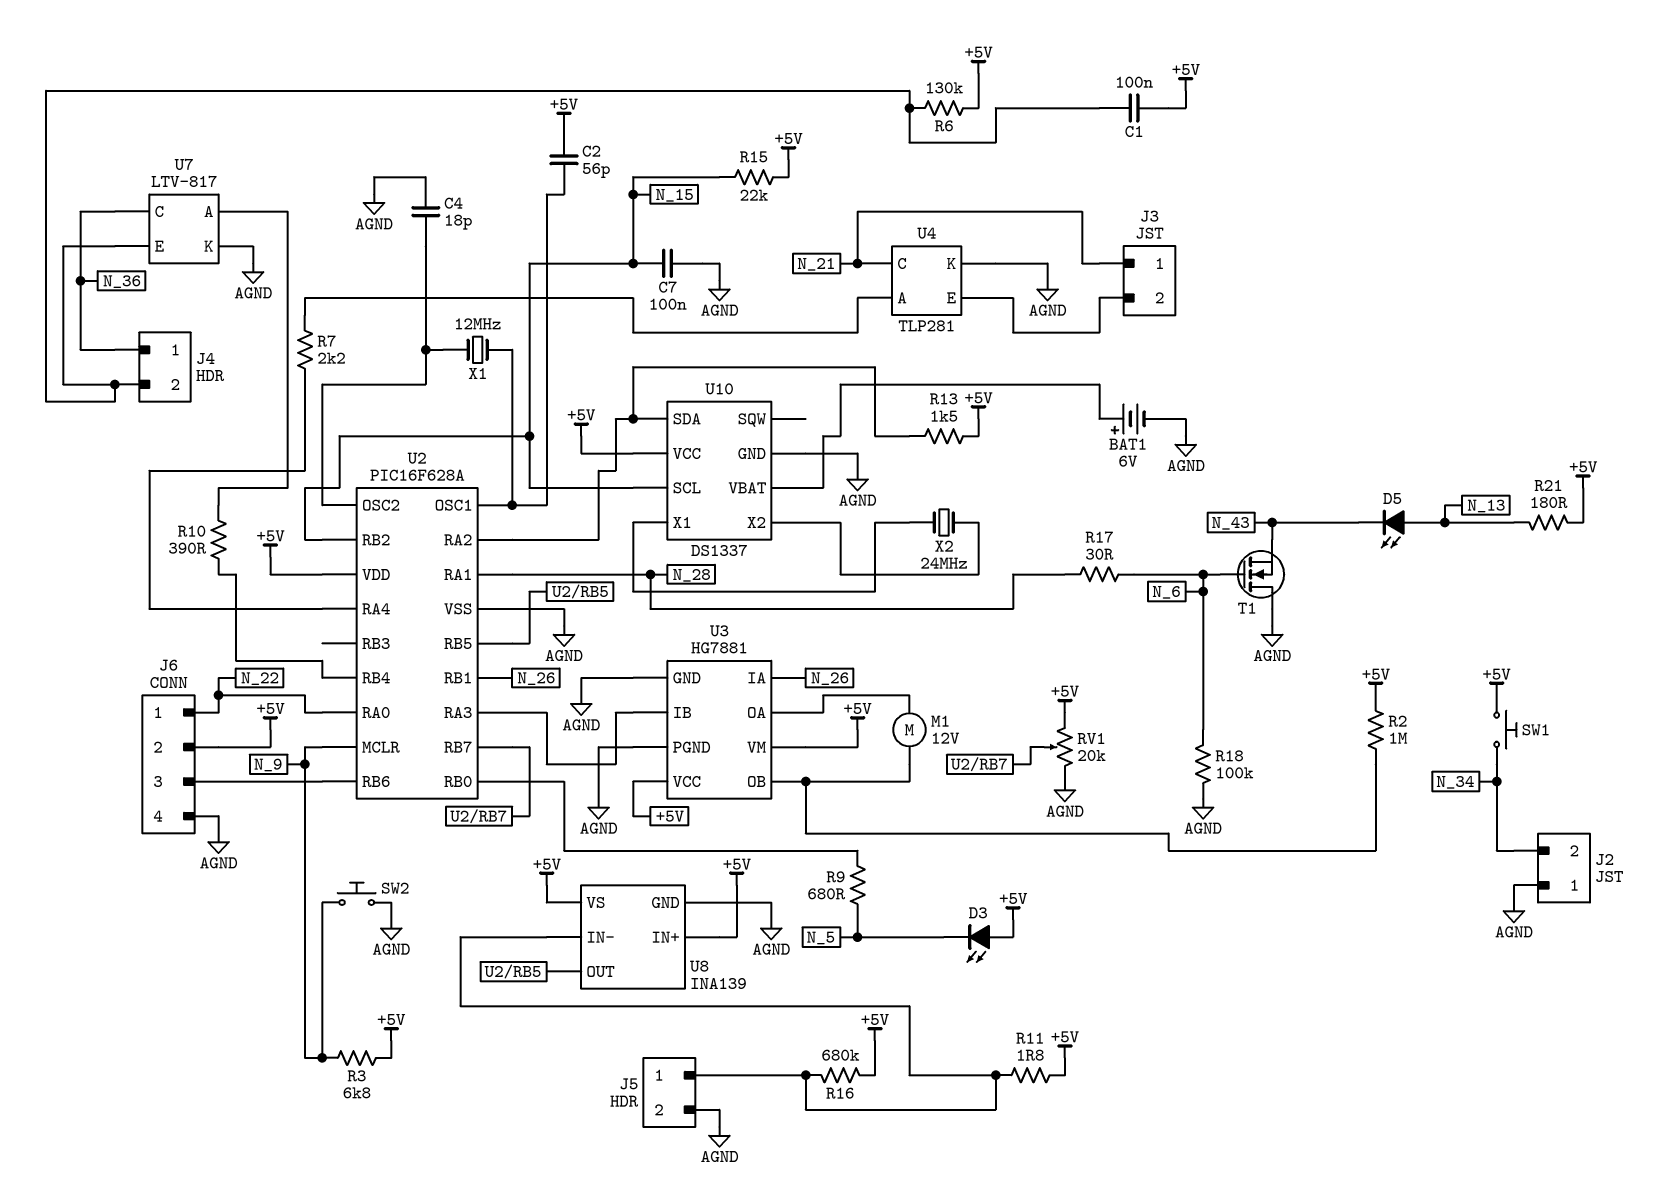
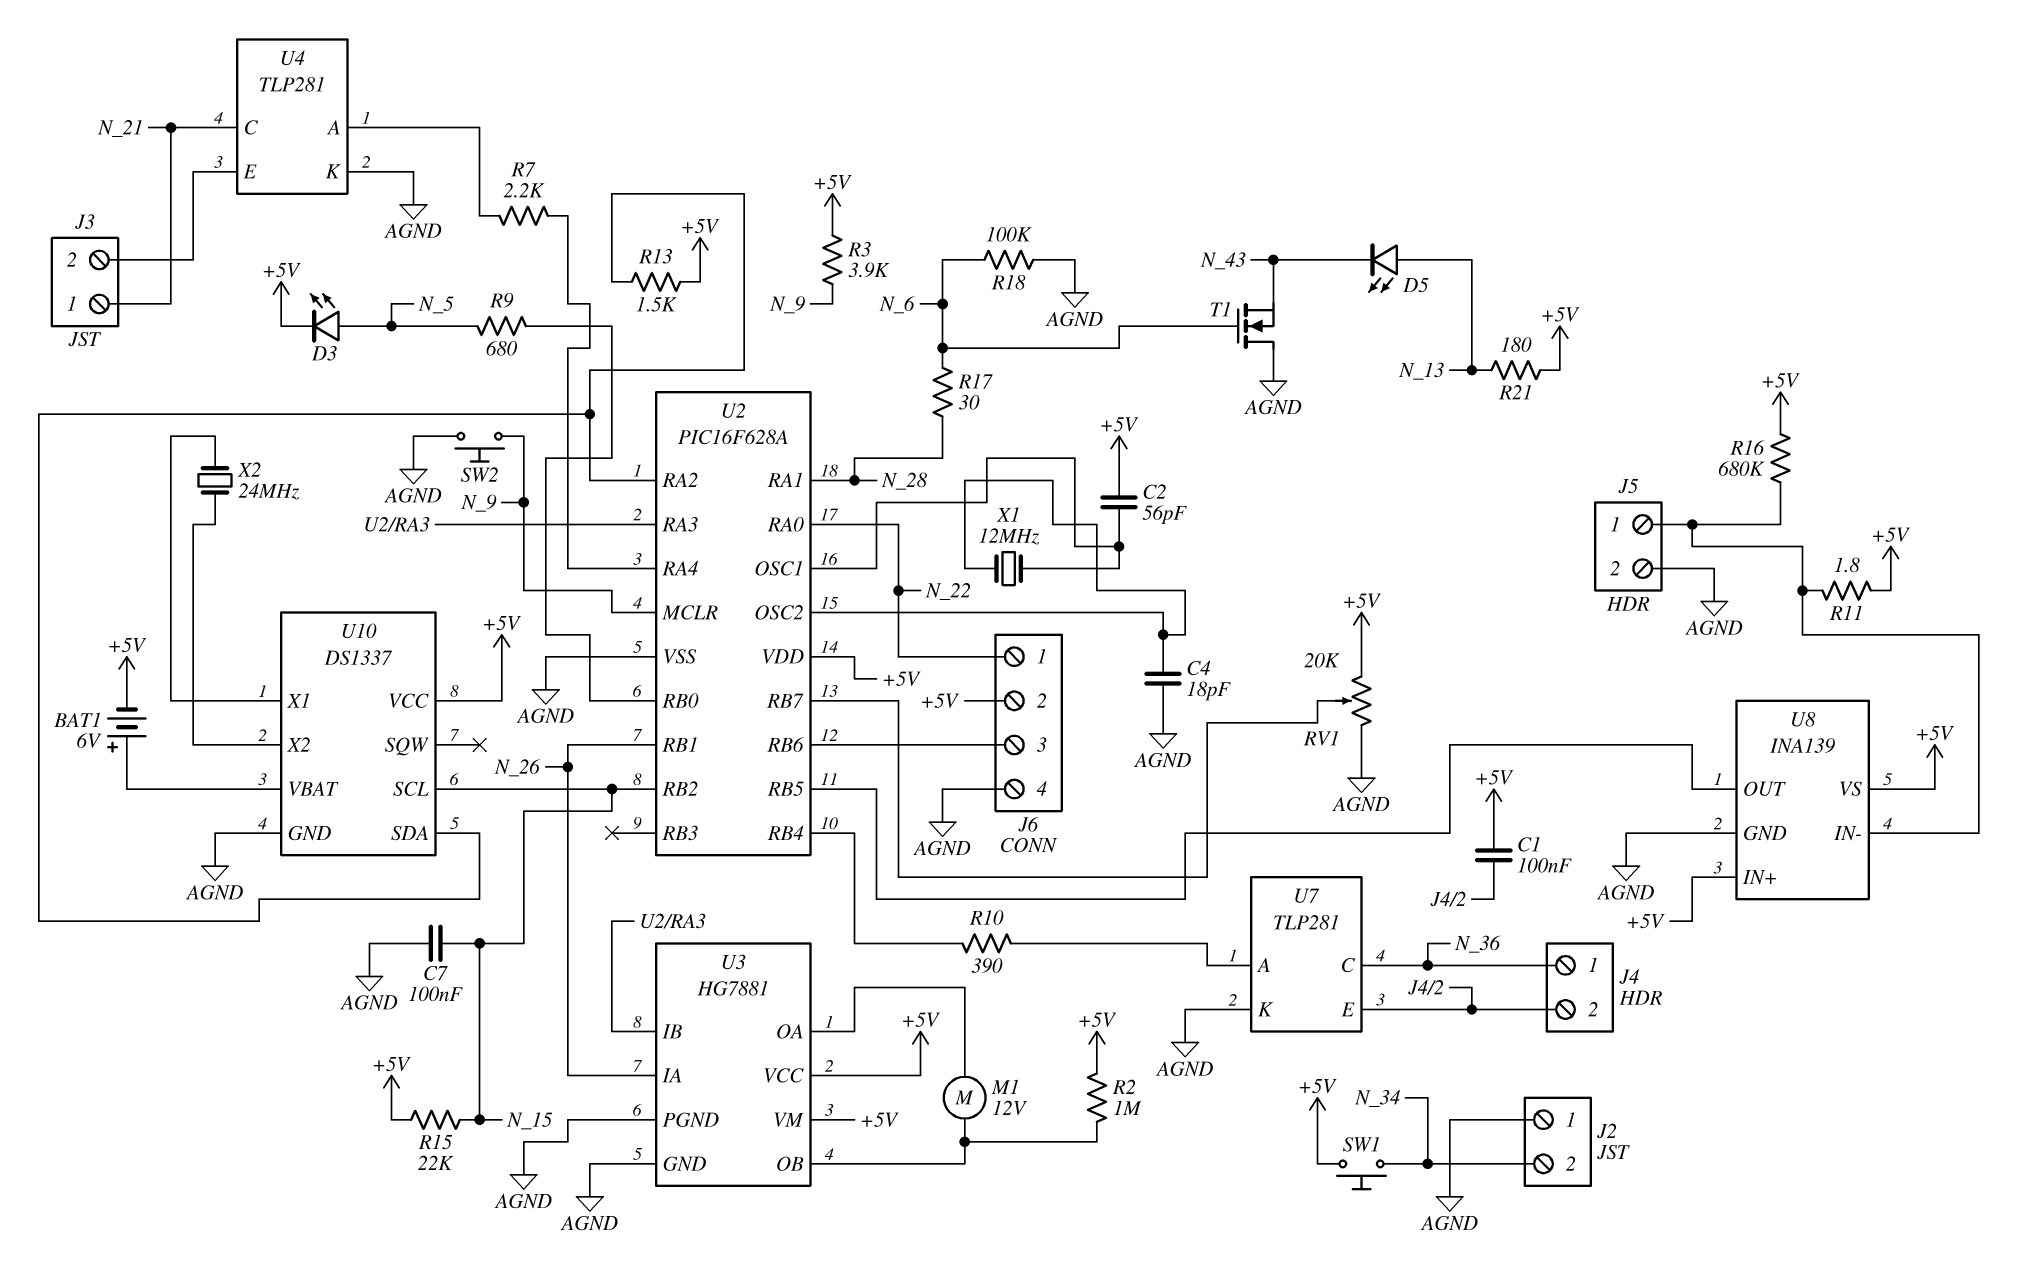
BAT1: 6V (plus U10/VBAT, minus AGND) -> 6V (plus U10/VBAT, minus +5V)
D3: LED (A +5V, K N_5) -> LED (A N_5, K +5V)
R3: 6.8k (+5V, N_9) -> 3.9k (+5V, N_9)
R6: 130k (+5V, J4/2) -> none
U7: LTV-817 -> TLP281

